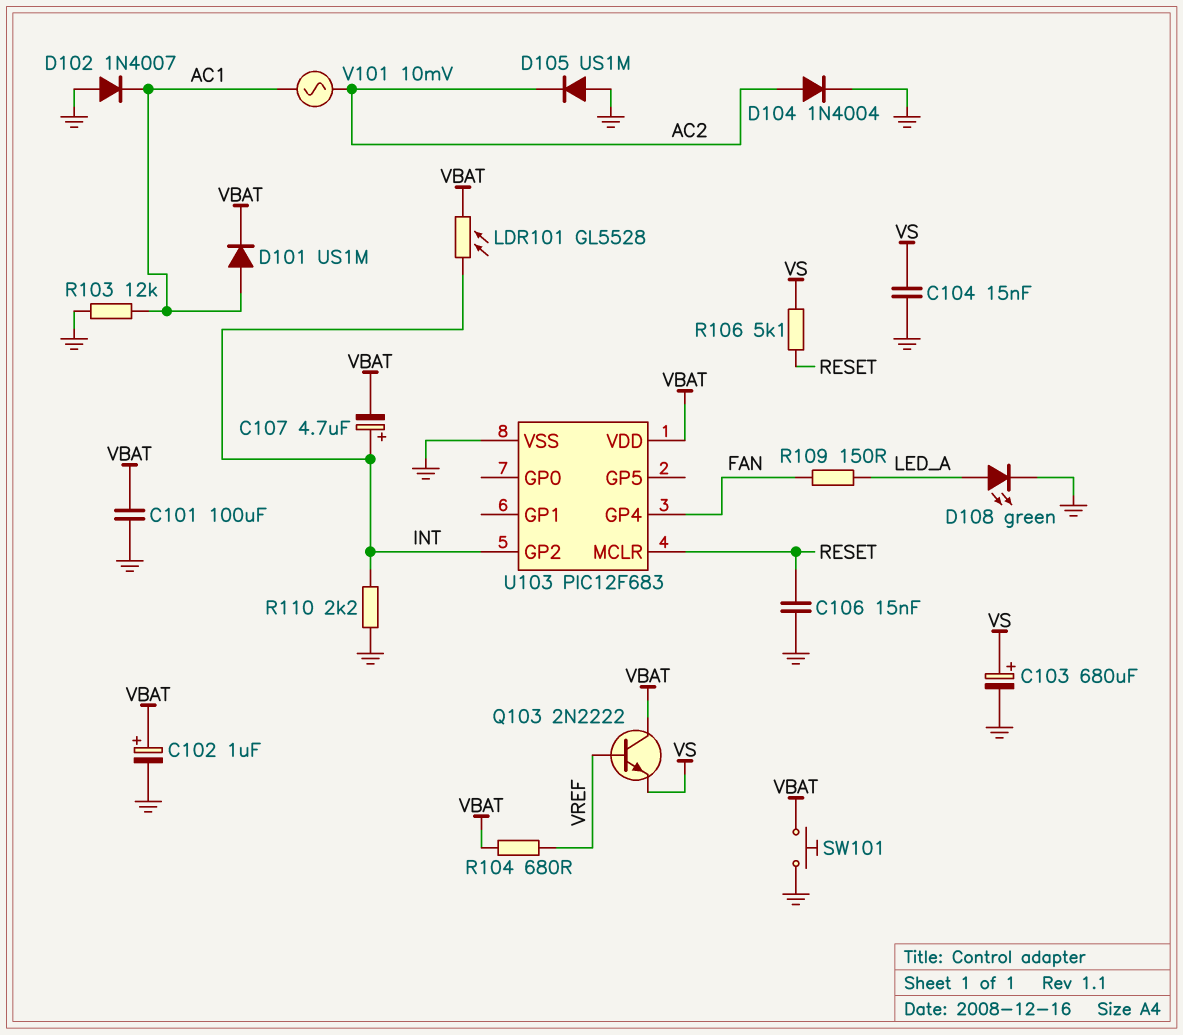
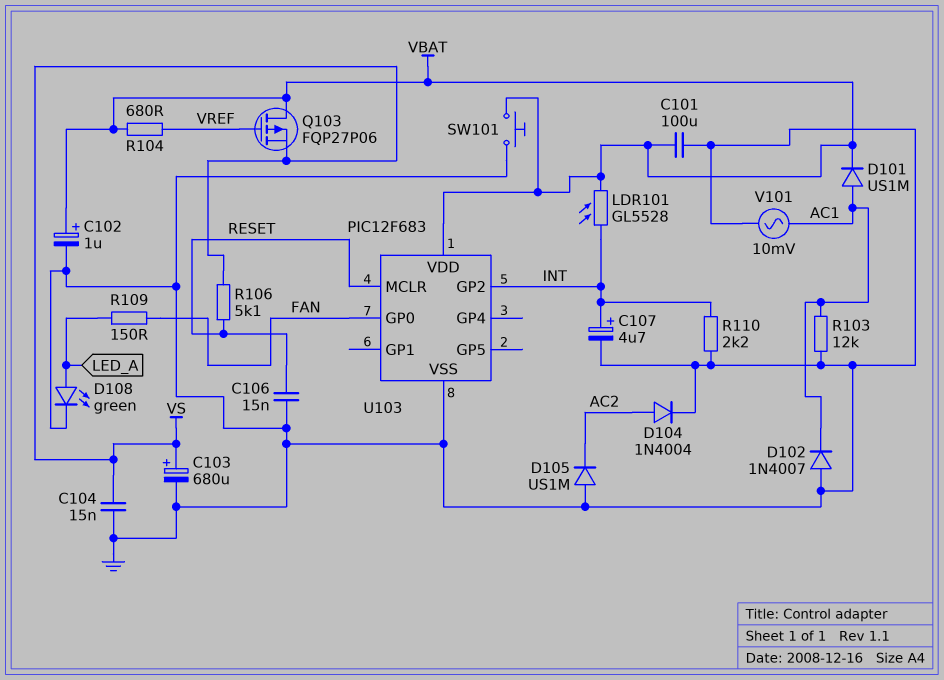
C107: 4.7uF (plus INT, minus VBAT) -> 4.7uF (plus INT, minus GND)
Q103: NPN 2N2222 (B VREF, C VBAT, E VS) -> PMOS FQP27P06 (G VREF, D VBAT, S VS)
U103 pin GP0: none -> FAN
U103 pin GP4: FAN -> none
V101: AC 10mV (AC1, AC2) -> AC 10mV (AC1, GND)

